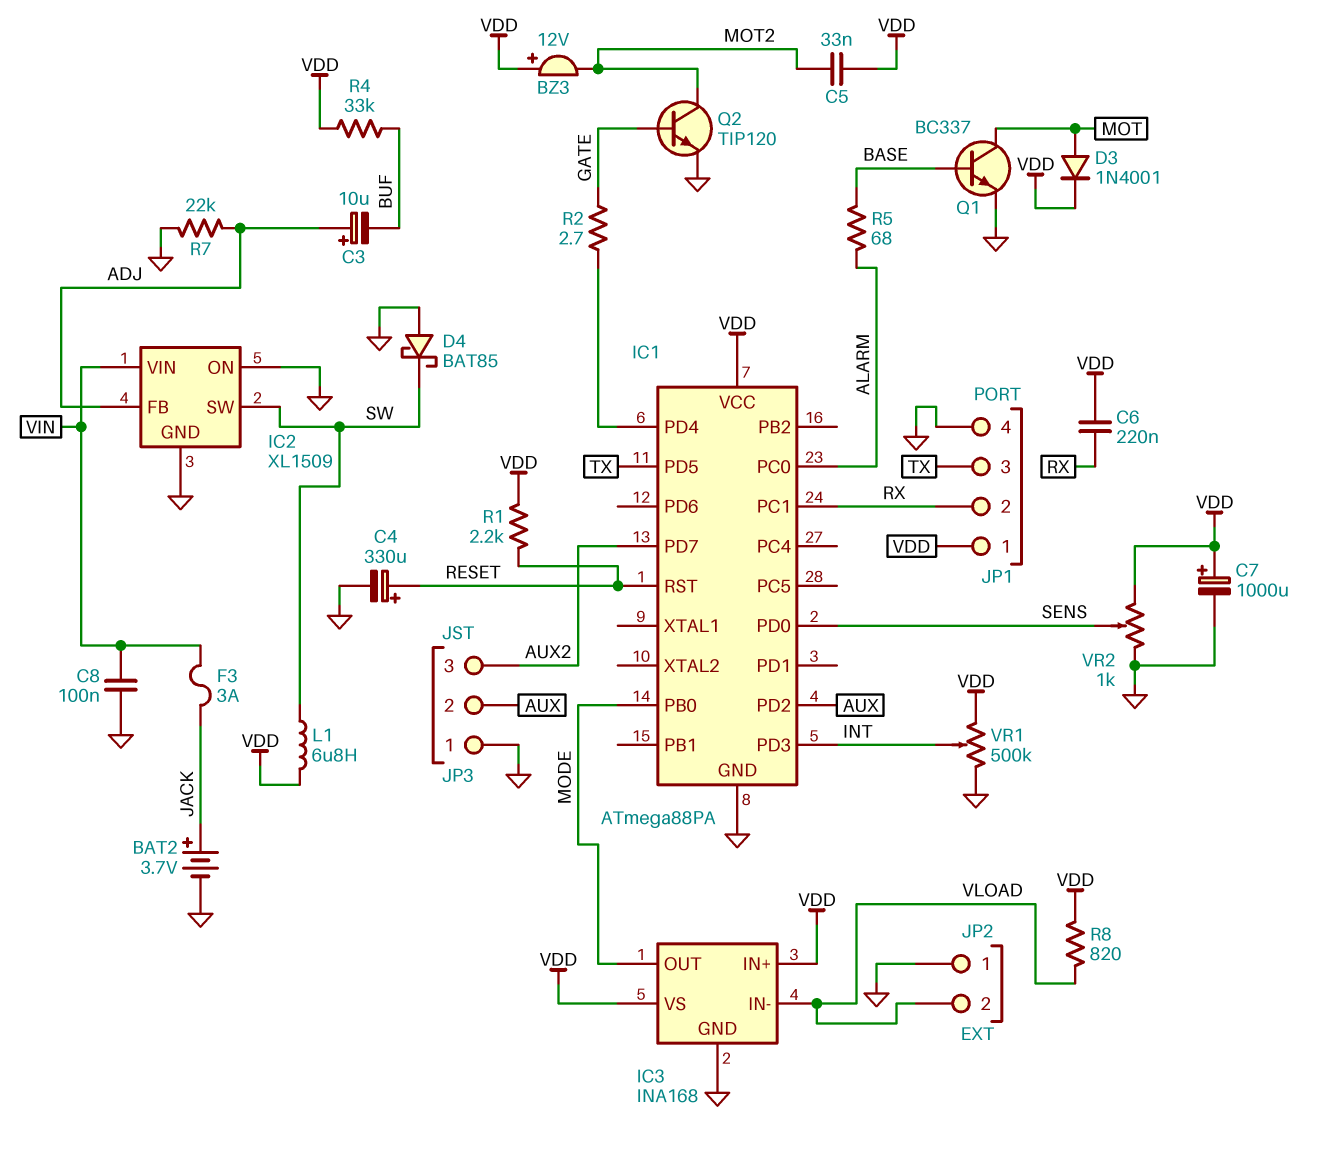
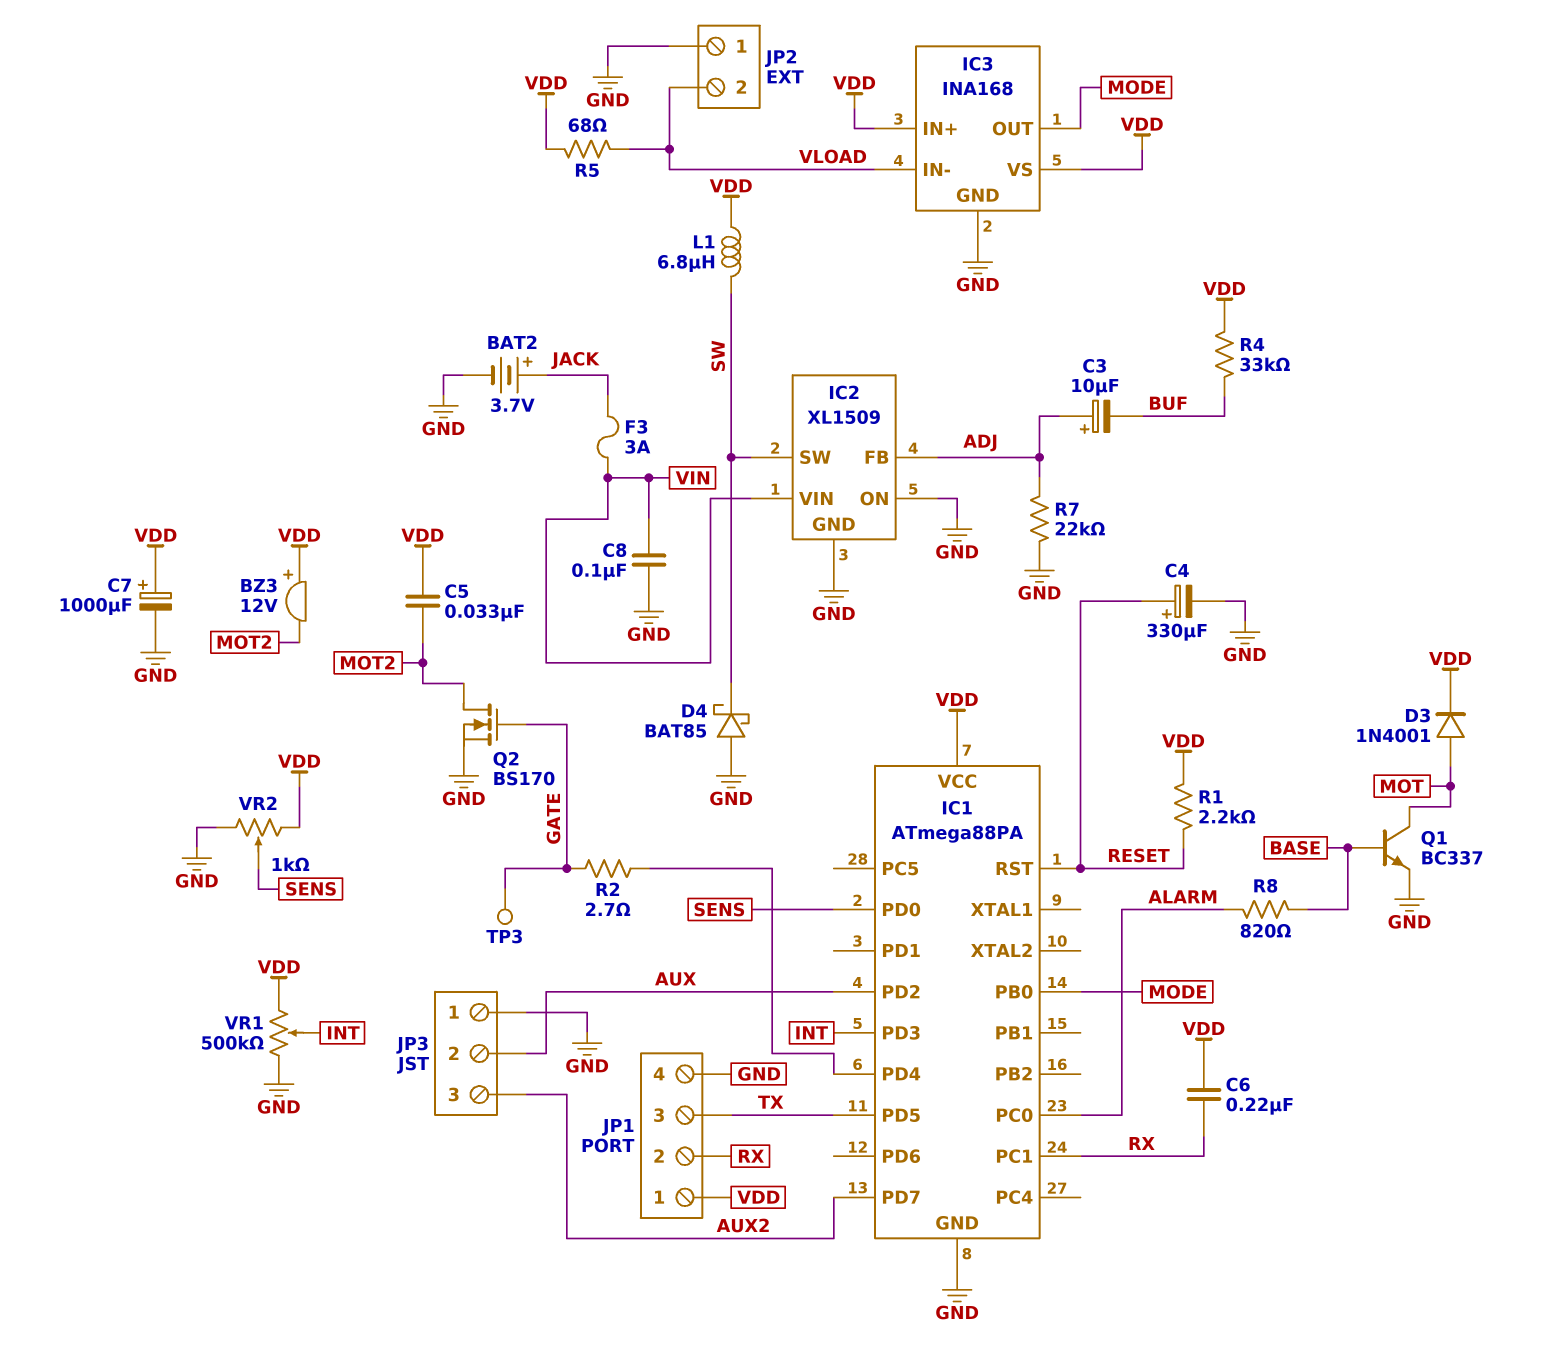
Q2: NPN TIP120 (B GATE, C MOT2, E GND) -> NMOS BS170 (G GATE, D MOT2, S GND)
R5: 68 (ALARM, BASE) -> 68 (VDD, VLOAD)
R8: 820 (VDD, VLOAD) -> 820 (ALARM, BASE)
TP3: none -> test point (GATE)

